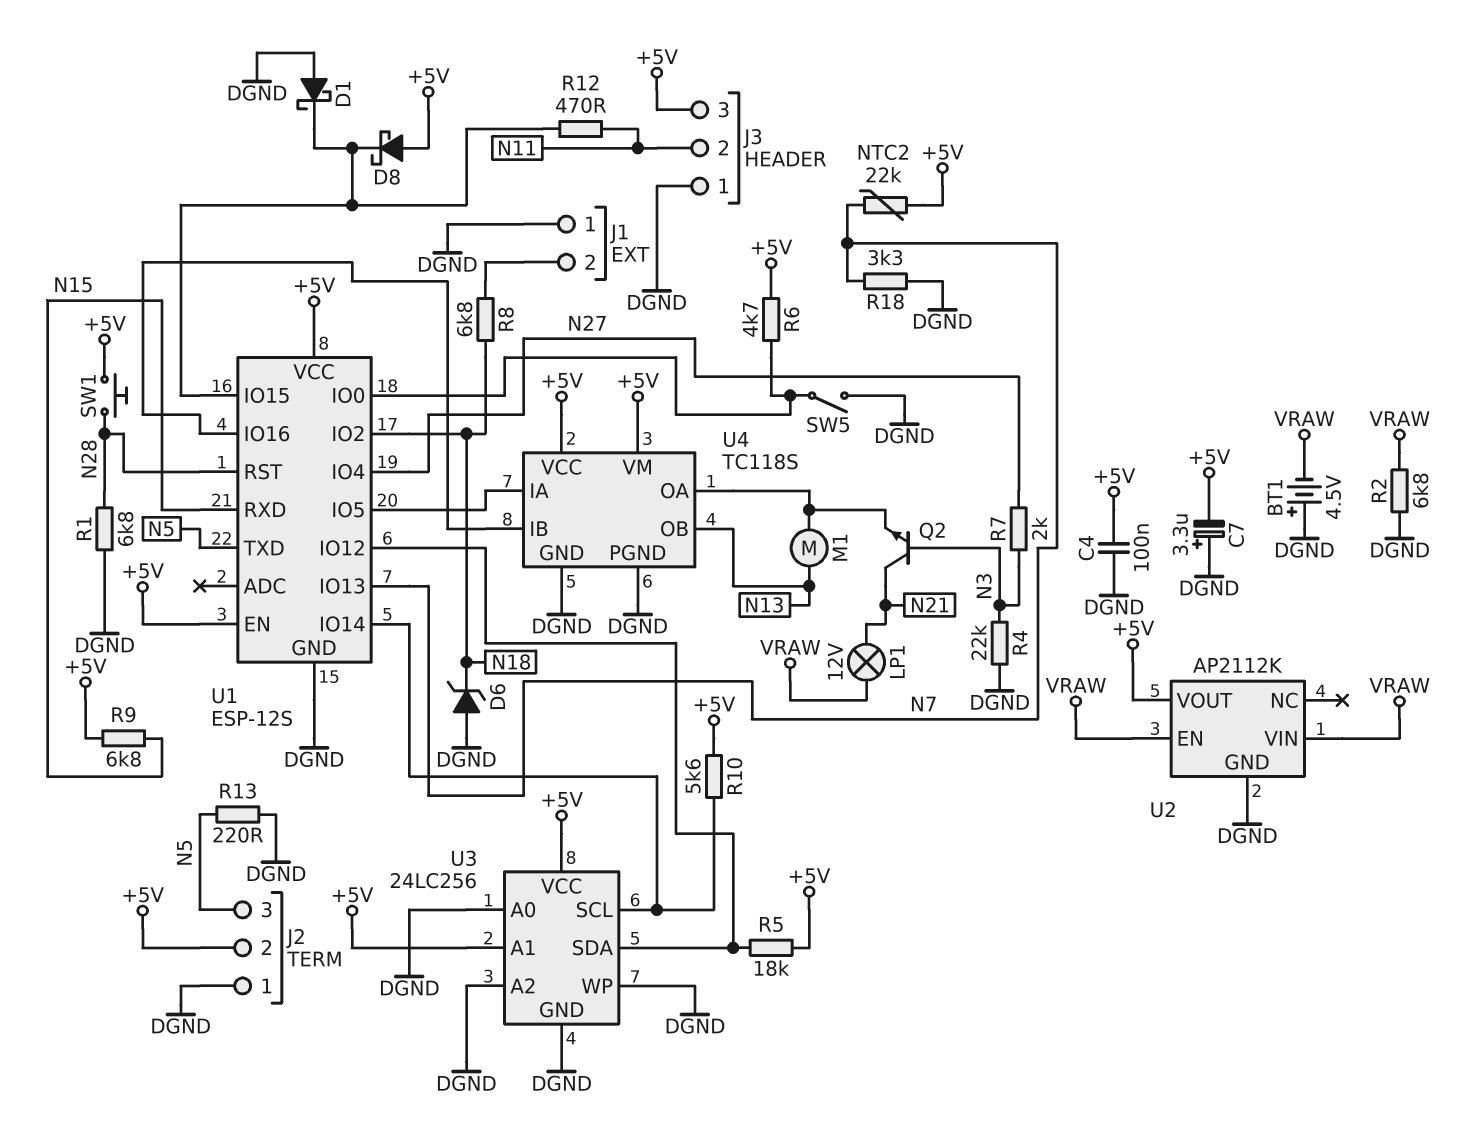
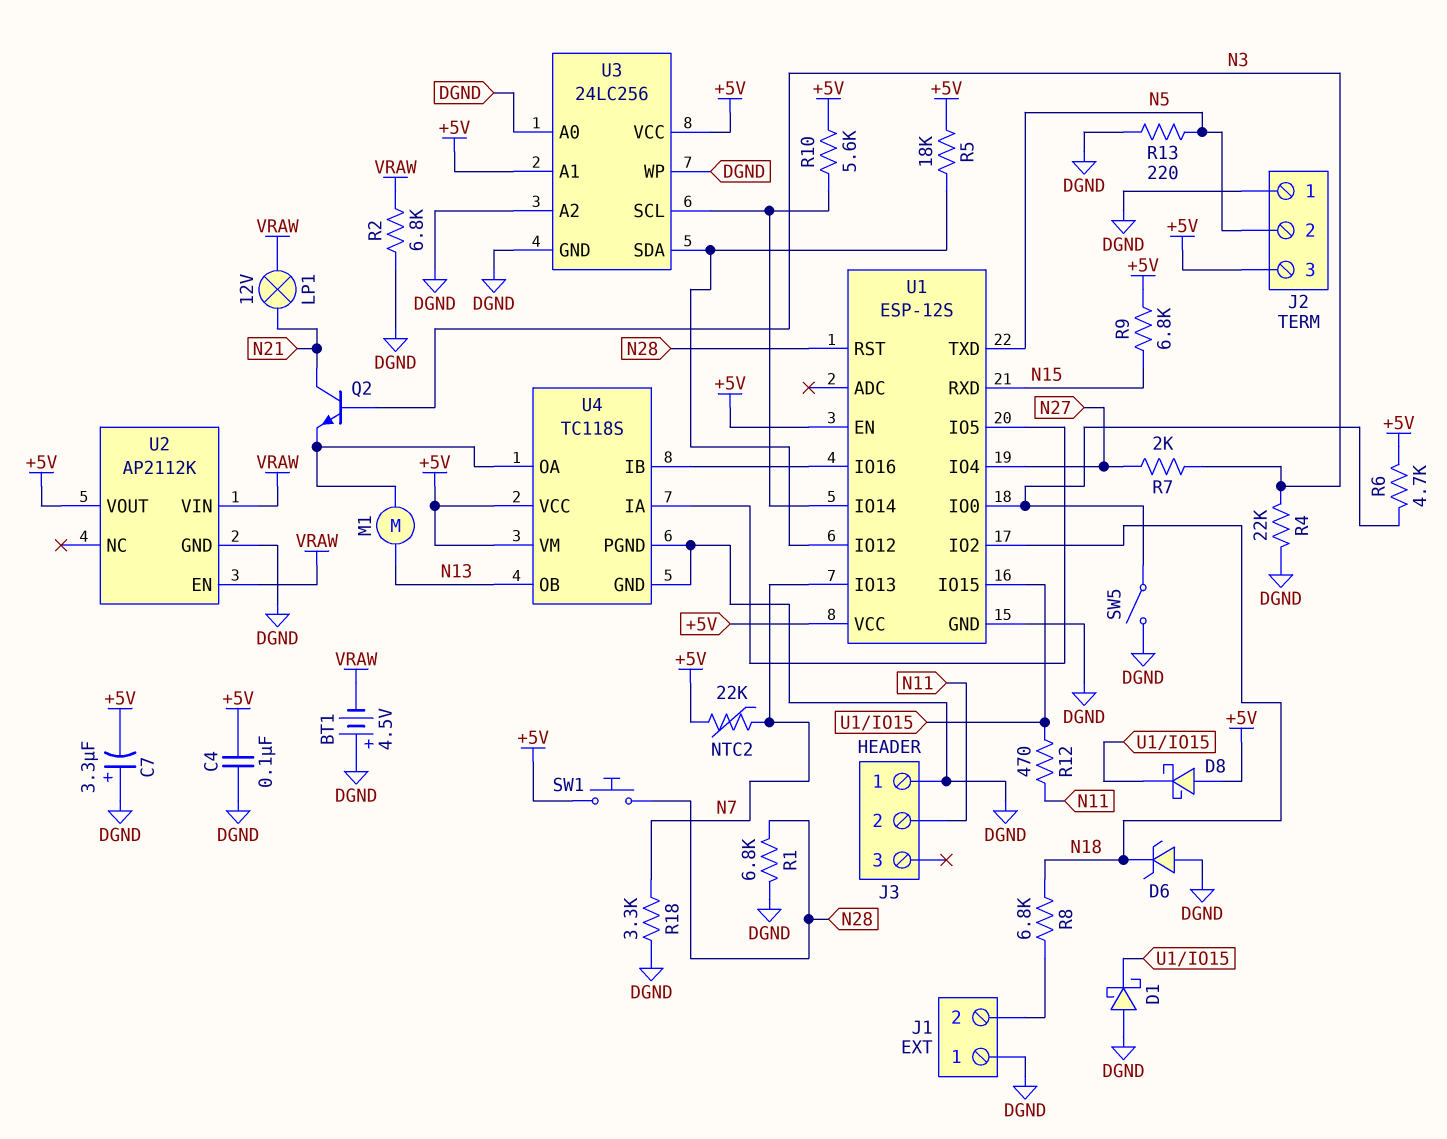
J2 pin 2: +5V -> N5
J2 pin 3: N5 -> +5V
J3 pin 3: +5V -> none

